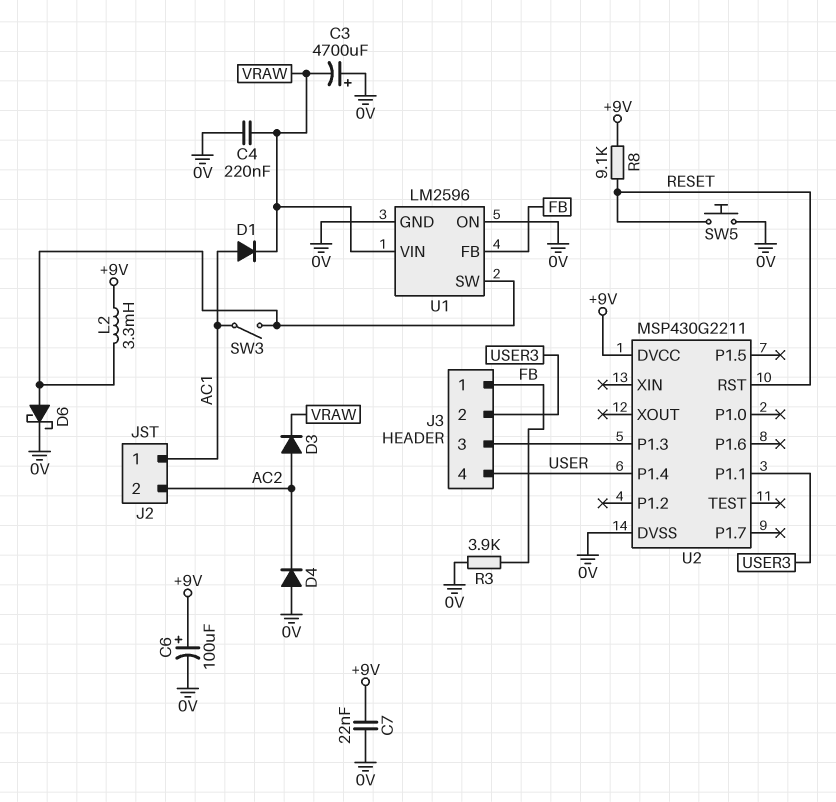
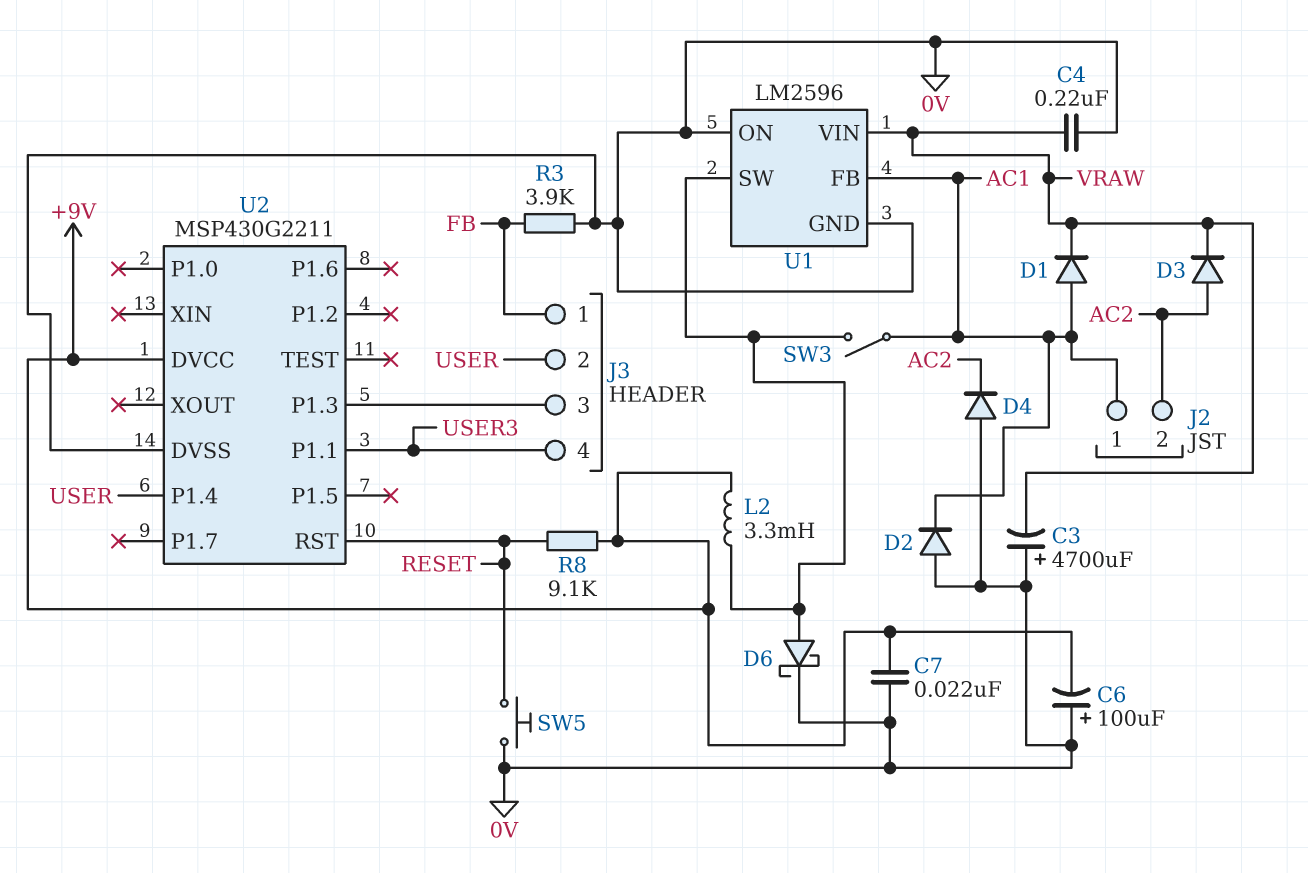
C6: 100uF (plus +9V, minus 0V) -> 100uF (plus 0V, minus +9V)
D2: none -> diode (A 0V, K AC1)
J3 pin 2: USER3 -> USER
J3 pin 4: USER -> USER3
U1 pin FB: FB -> AC1

